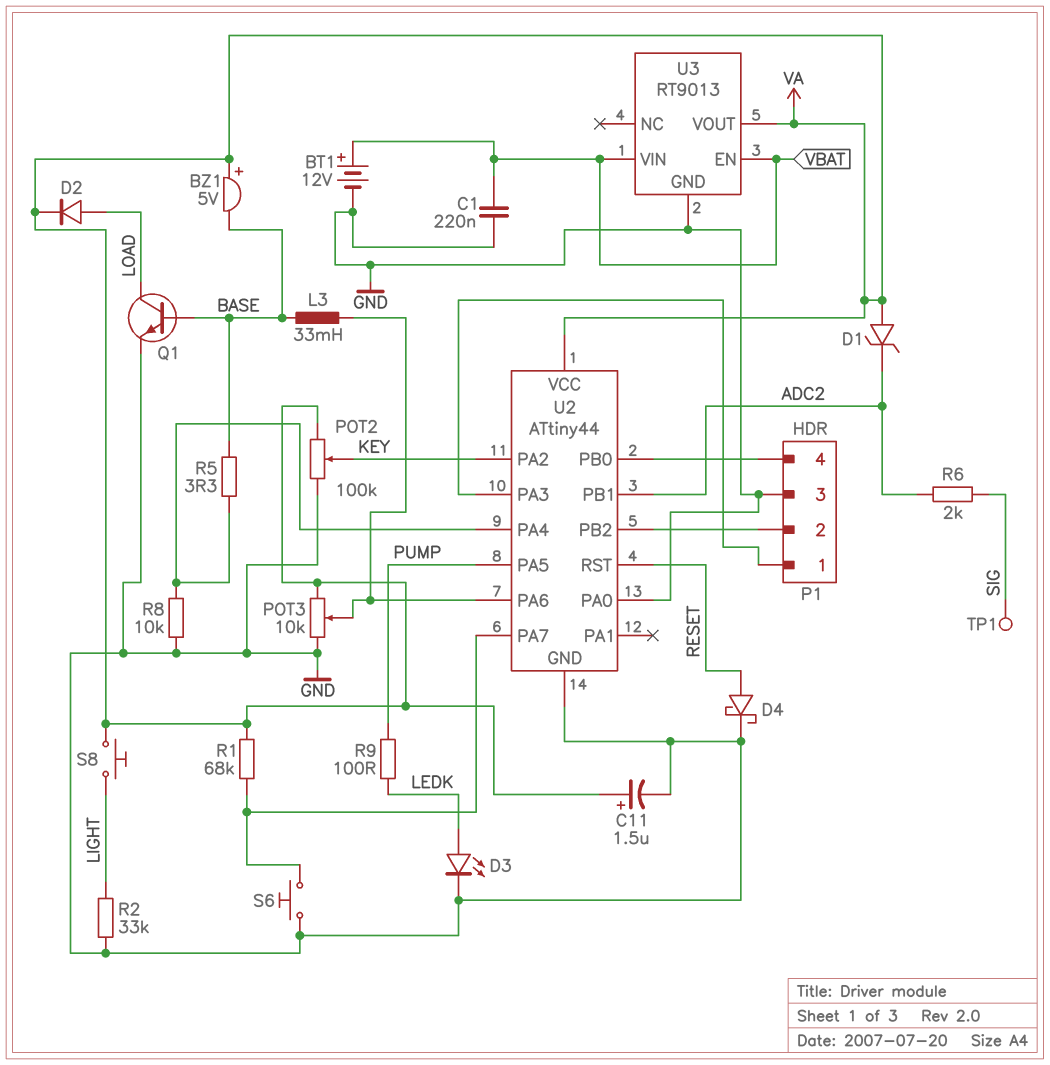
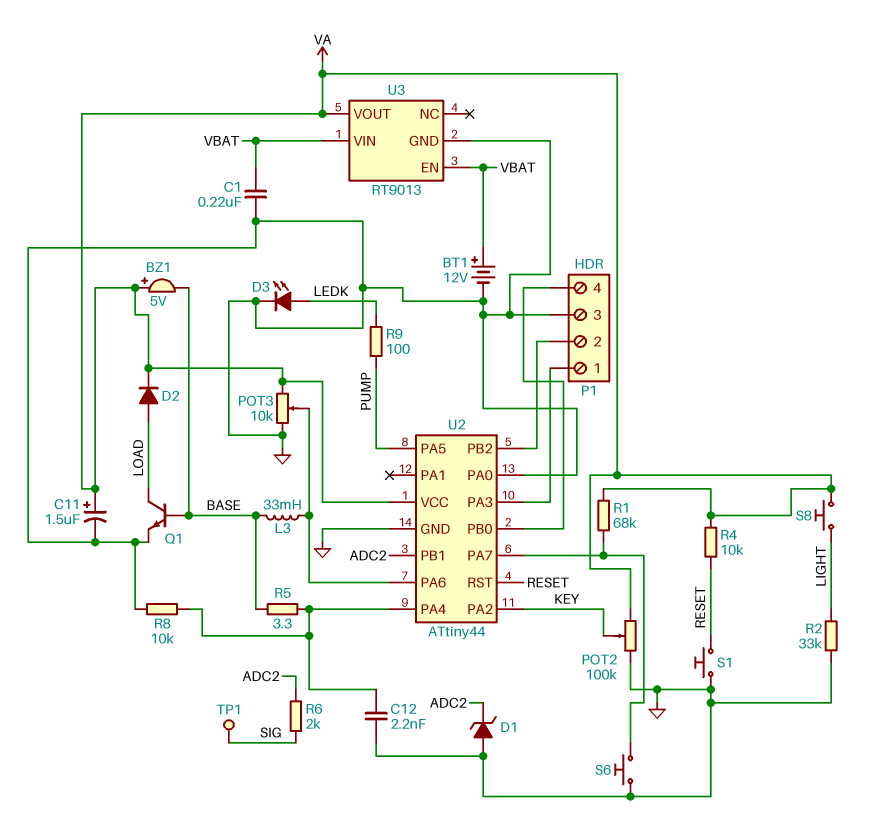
C12: none -> 2.2nF (GND, U2/PA4)
D1: zener (A VA, K ADC2) -> zener (A GND, K ADC2)
D4: schottky (A RESET, K GND) -> none
R4: none -> 10k (RESET, VA)
S1: none -> button (GND, RESET)

